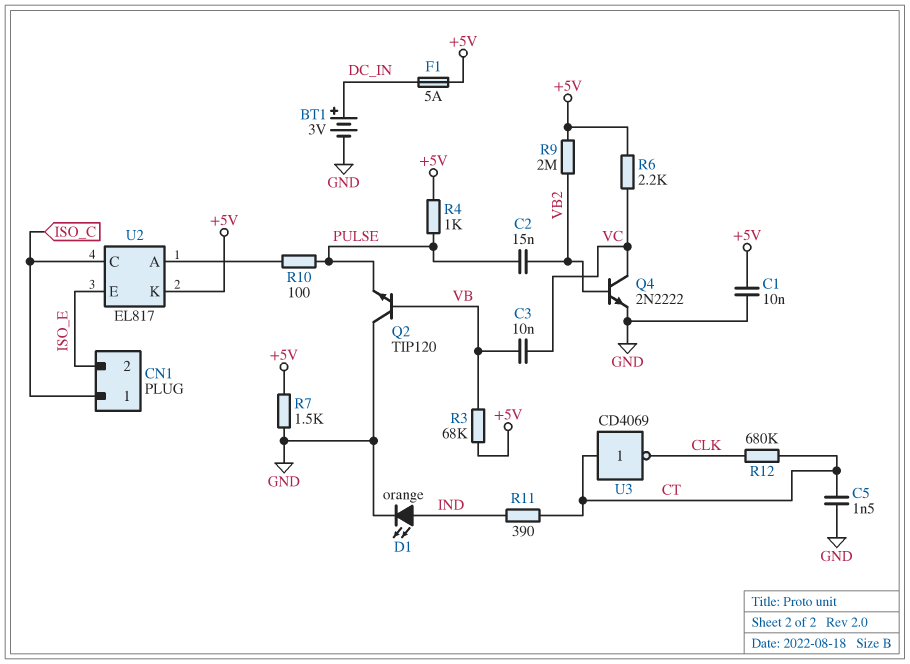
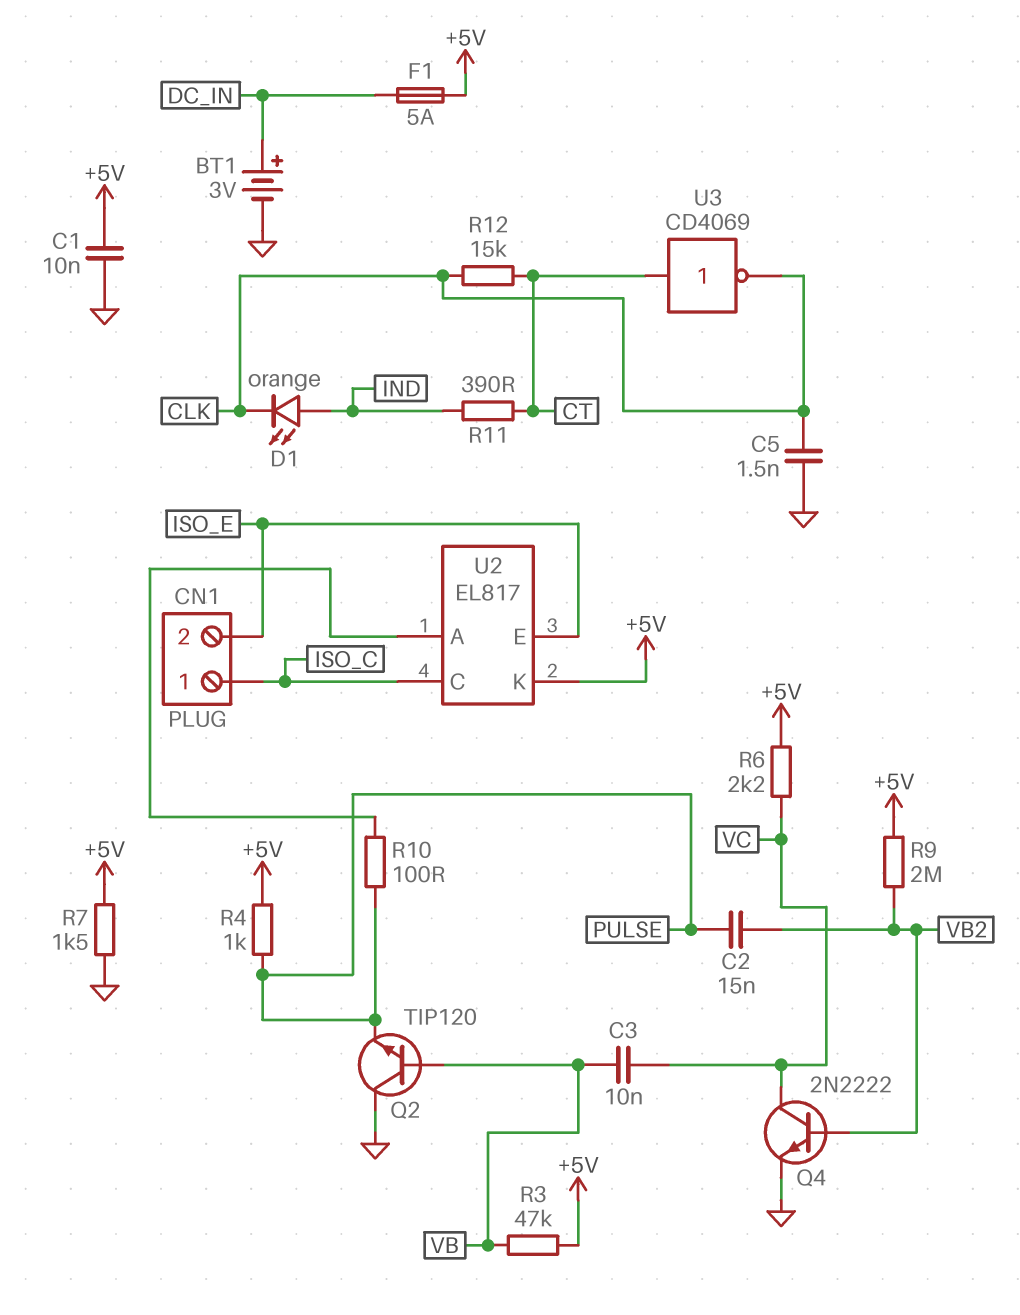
C5: 1.5nF (CT, GND) -> 1.5nF (CLK, GND)
D1: LED orange (A IND, K GND) -> LED orange (A IND, K CLK)
R3: 68k (+5V, VB) -> 47k (+5V, VB)
R12: 680k (CLK, CT) -> 15k (CLK, CT)

